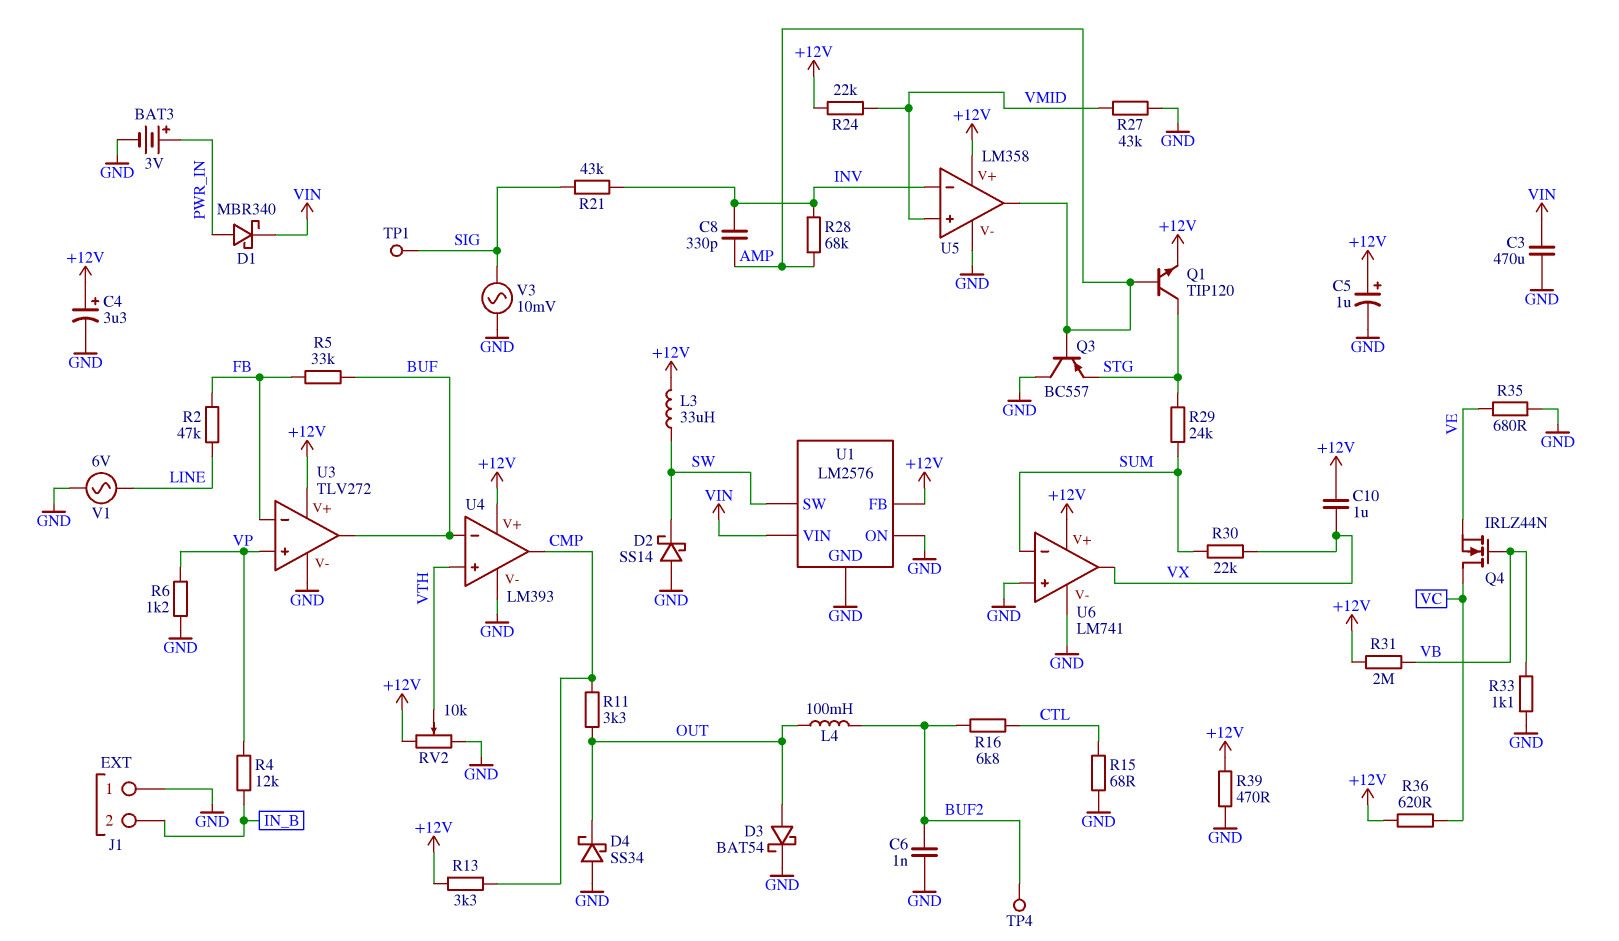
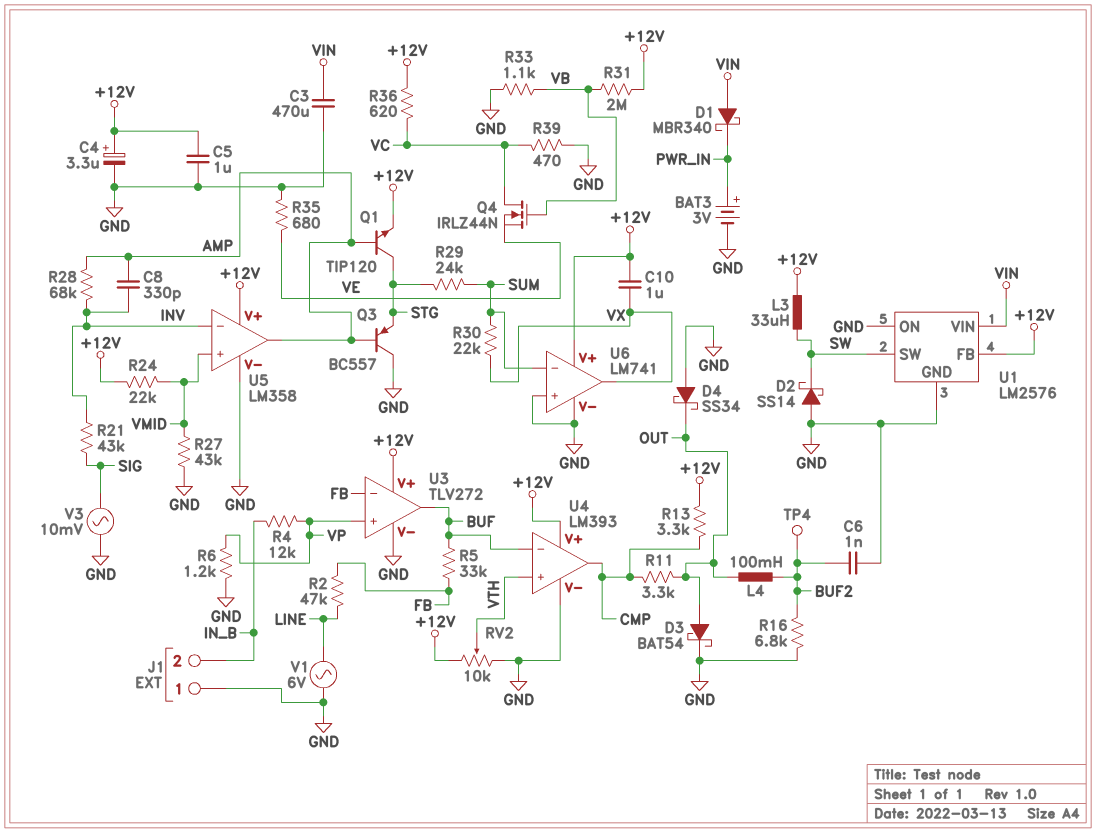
C5: 1uF (plus +12V, minus GND) -> 1uF (+12V, GND)
D1: schottky MBR340 (A PWR_IN, K VIN) -> schottky MBR340 (A VIN, K PWR_IN)
R15: 68 (CTL, GND) -> none
R16: 6.8k (BUF2, CTL) -> 6.8k (BUF2, GND)
R39: 470 (+12V, GND) -> 470 (GND, VC)
TP1: test point (SIG) -> none

